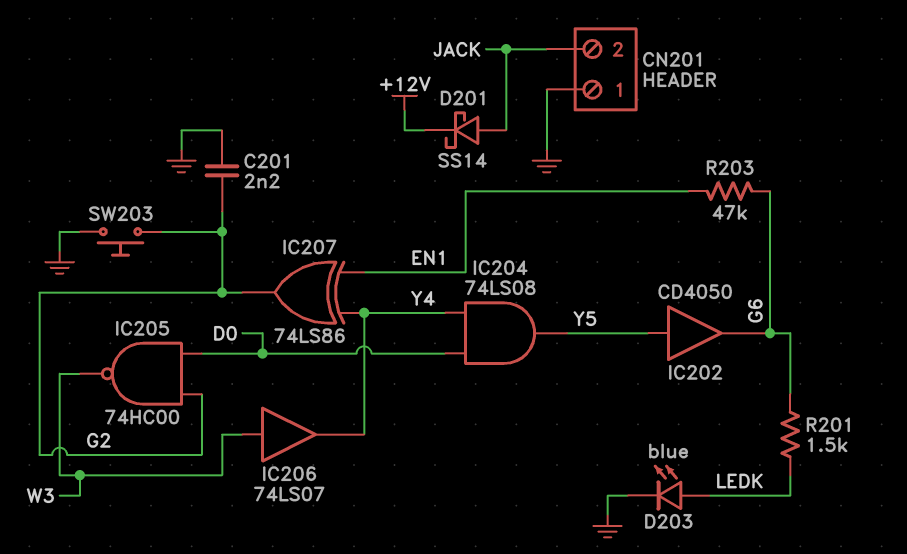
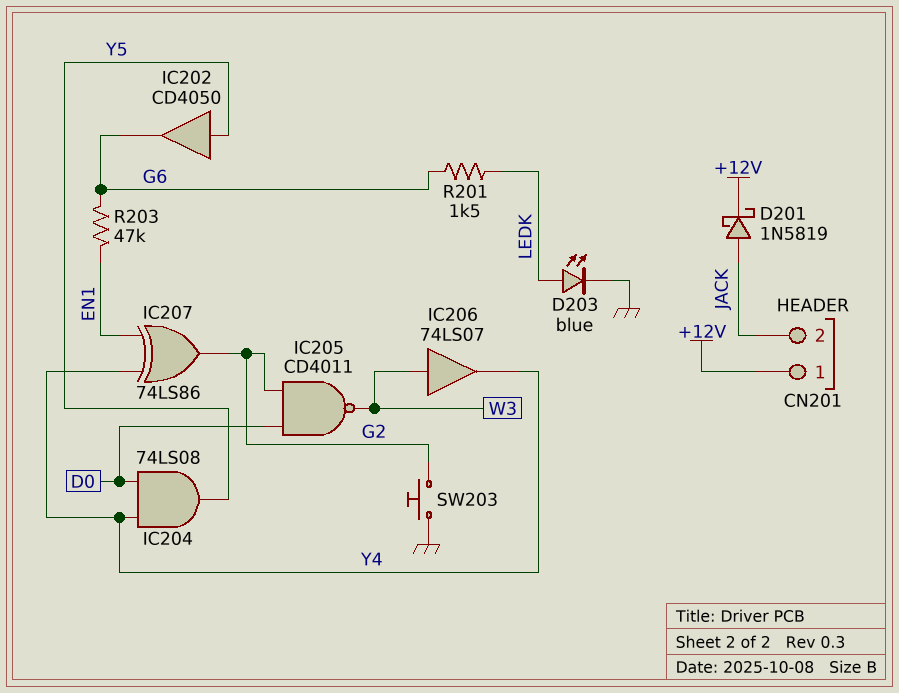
C201: 2.2nF (G2, GND) -> none
CN201 pin 1: GND -> +12V
D201: schottky SS14 (A JACK, K +12V) -> schottky 1N5819 (A JACK, K +12V)
IC205: NAND 74HC00 (in D0, in G2, out W3) -> NAND CD4011 (in D0, in G2, out W3)

